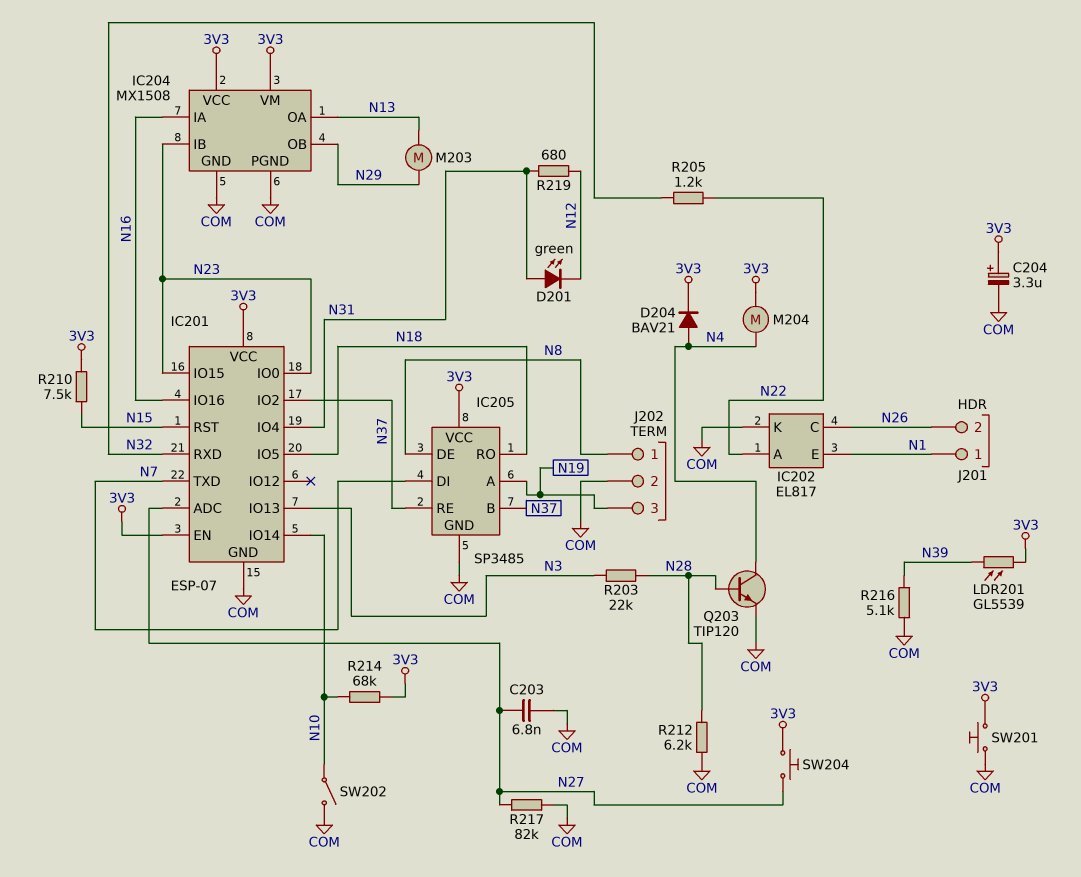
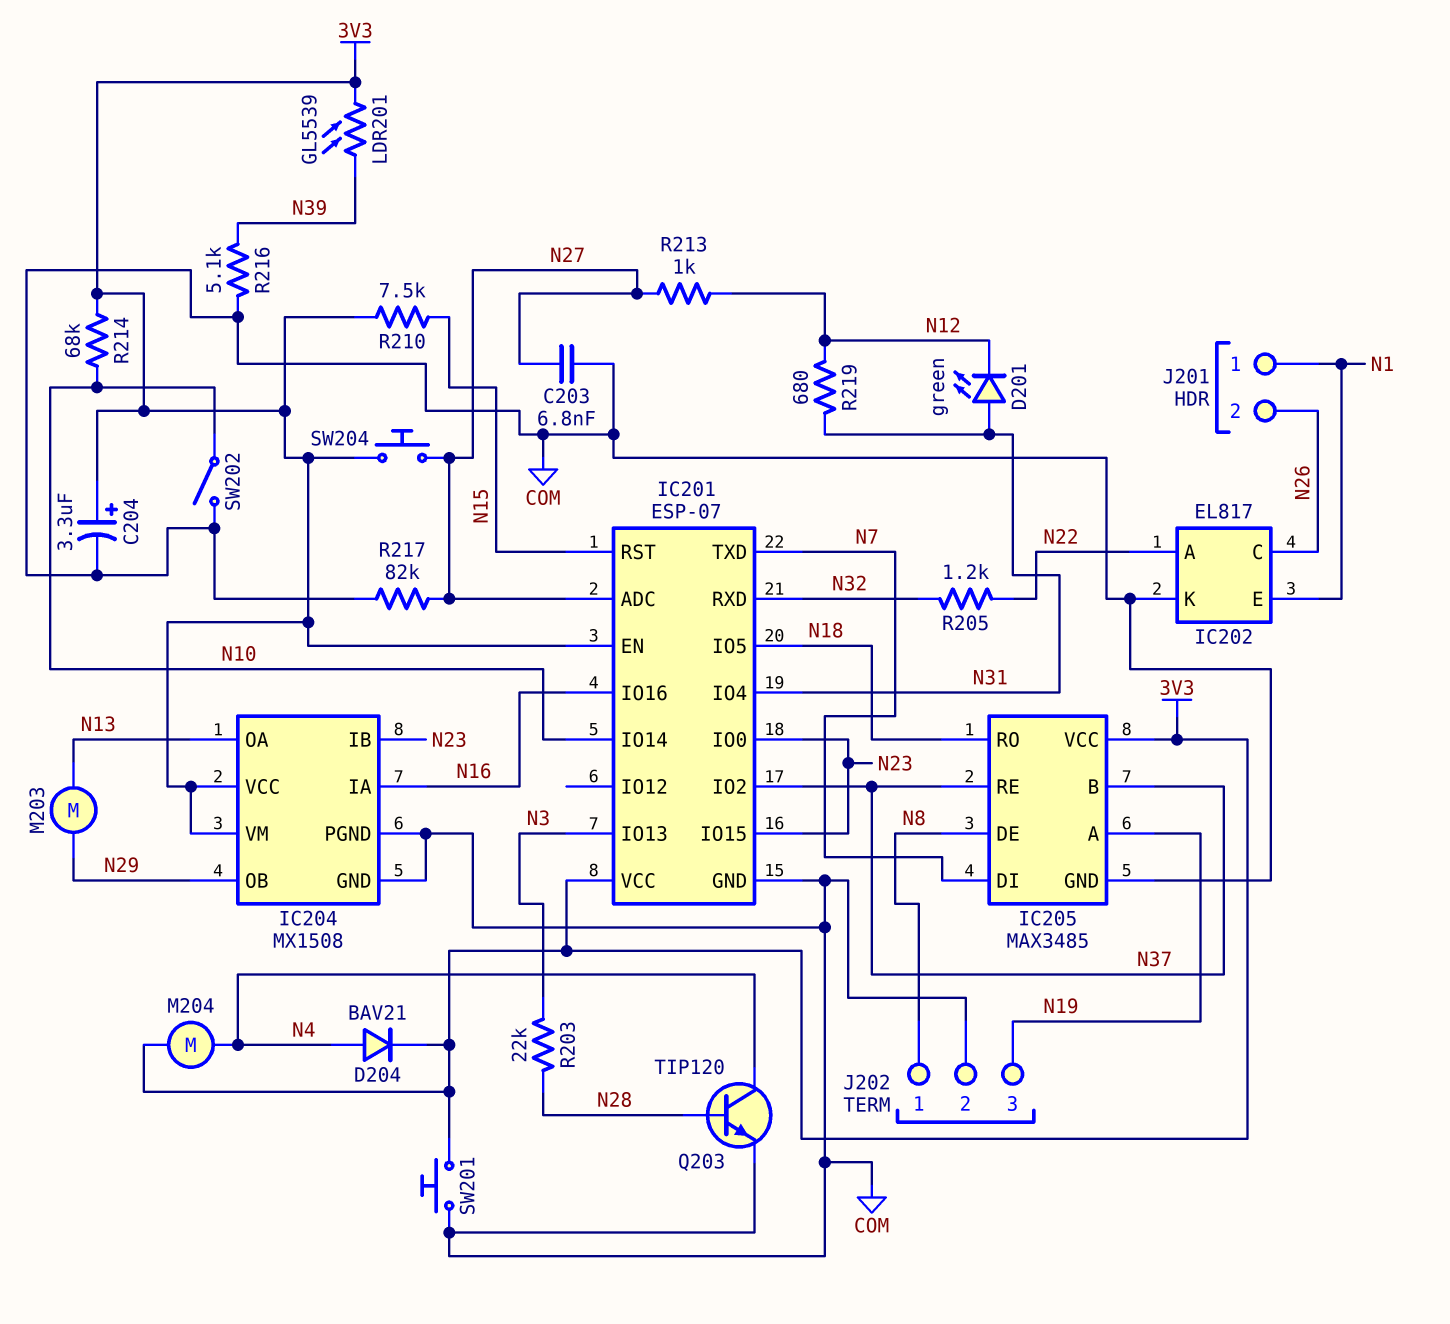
IC205: SP3485 -> MAX3485
R212: 6.2k (COM, N28) -> none
R213: none -> 1k (N12, N27)

